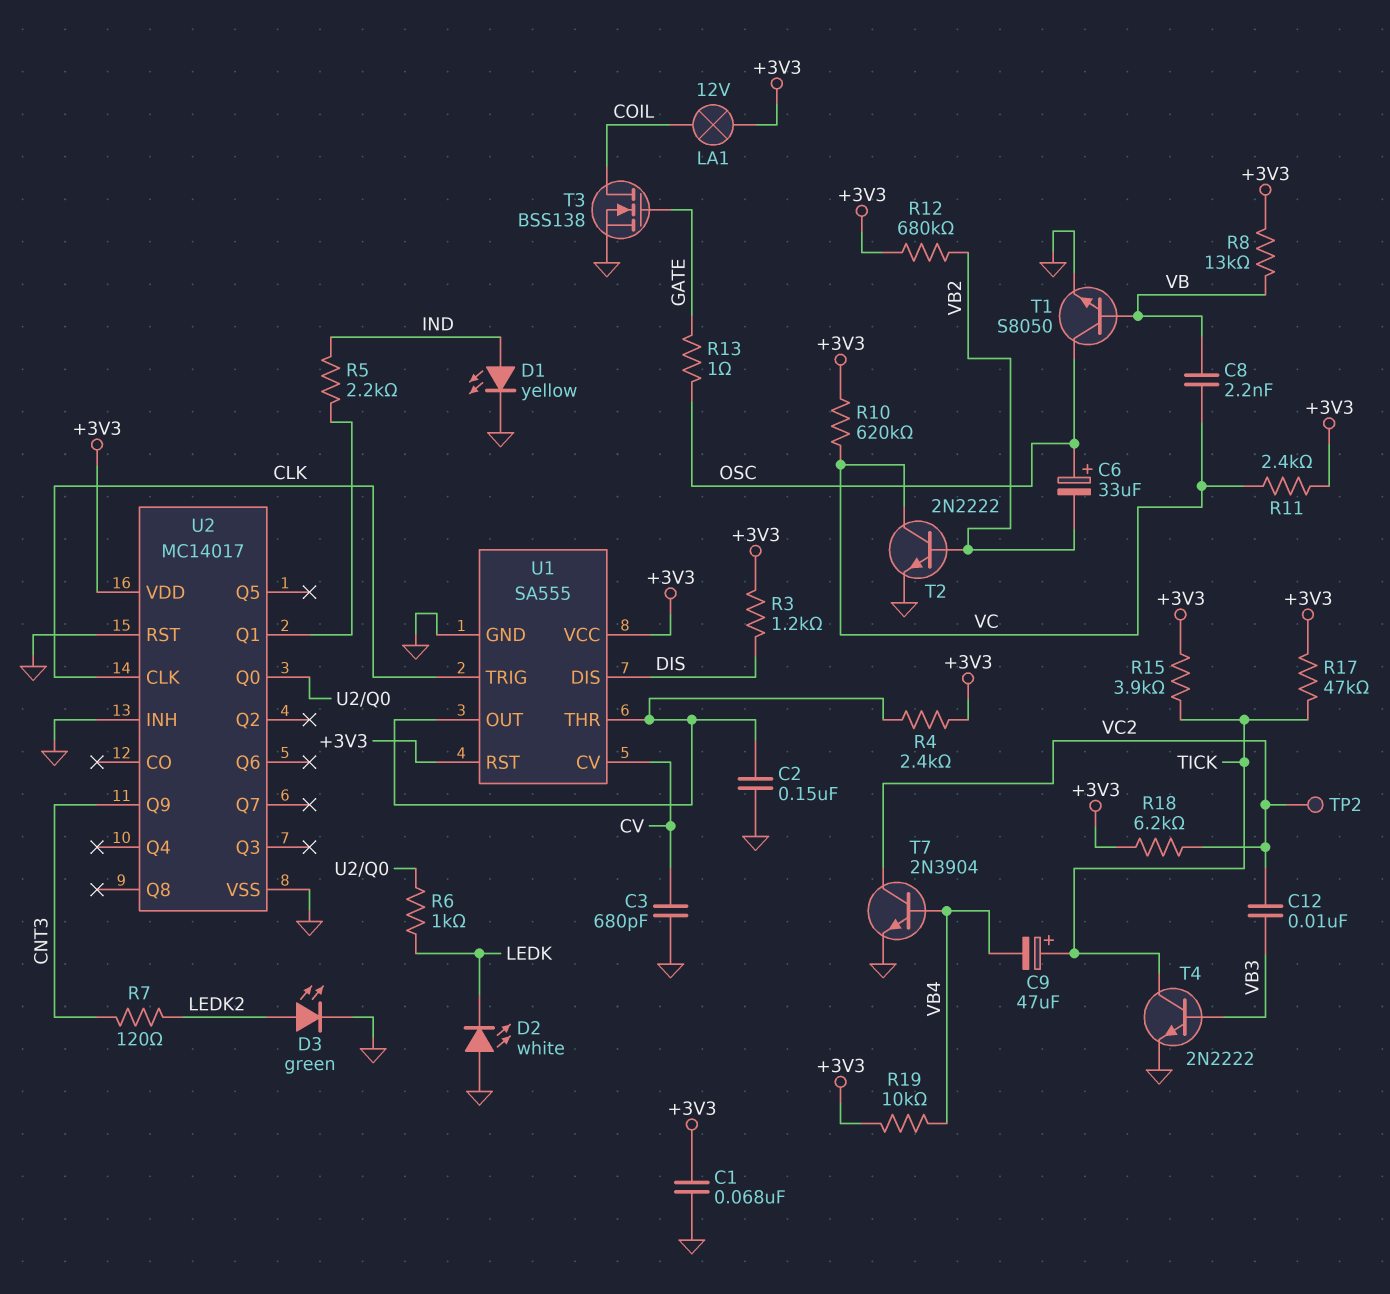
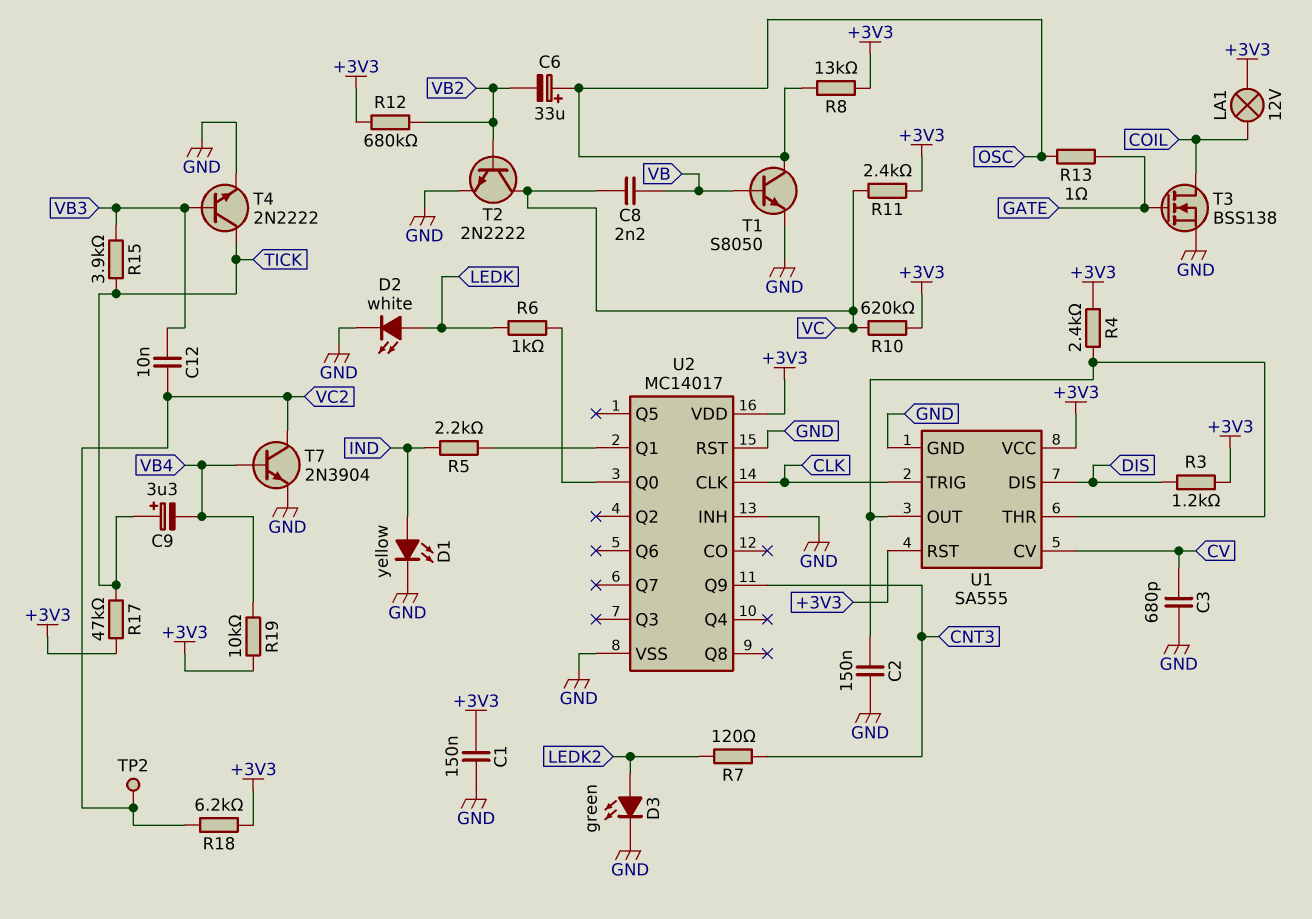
C1: 68nF (+3V3, GND) -> 150nF (+3V3, GND)
C9: 47uF (plus TICK, minus VB4) -> 3.3uF (plus TICK, minus VB4)
D2: LED white (A GND, K LEDK) -> LED white (A LEDK, K GND)
R8: 13k (+3V3, VB) -> 13k (+3V3, OSC)
R15: 3.9k (+3V3, TICK) -> 3.9k (TICK, VB3)

